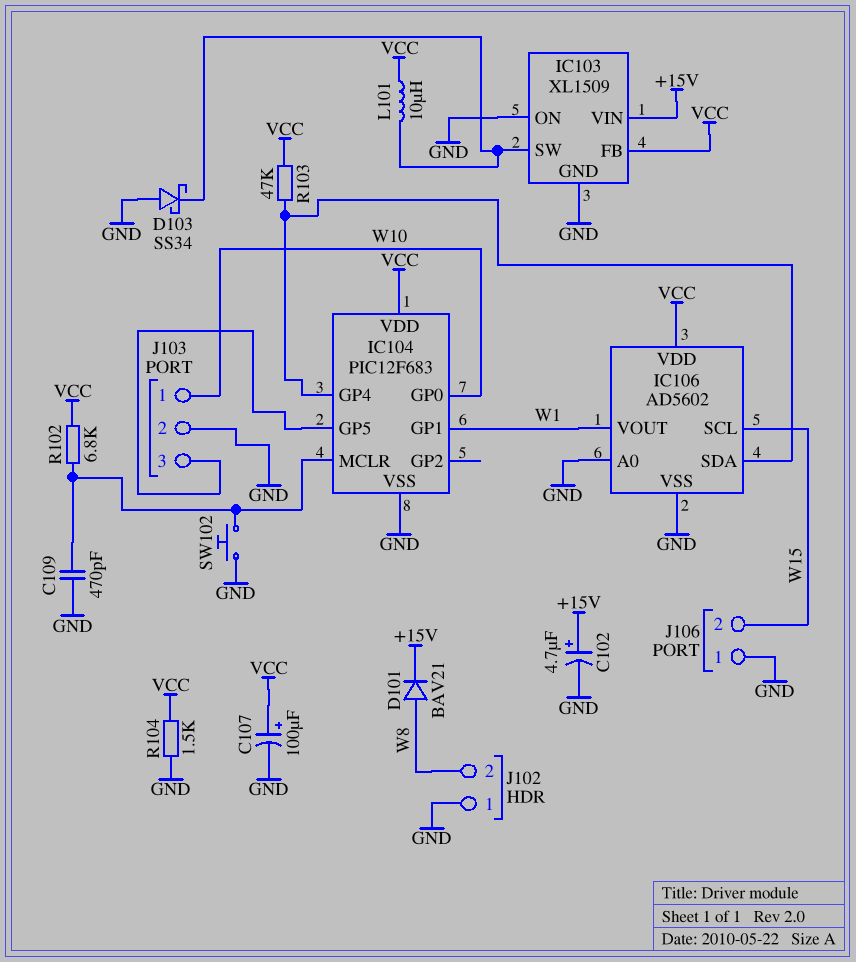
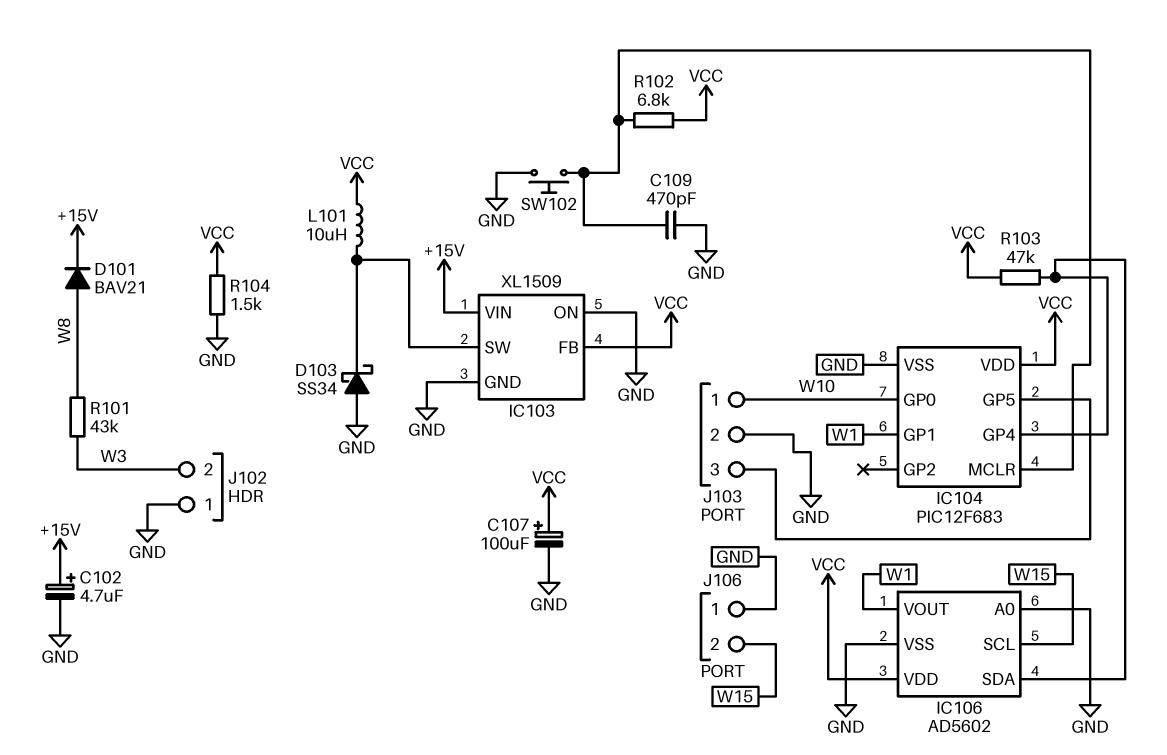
J102 pin 2: W8 -> W3
R101: none -> 43k (W3, W8)

